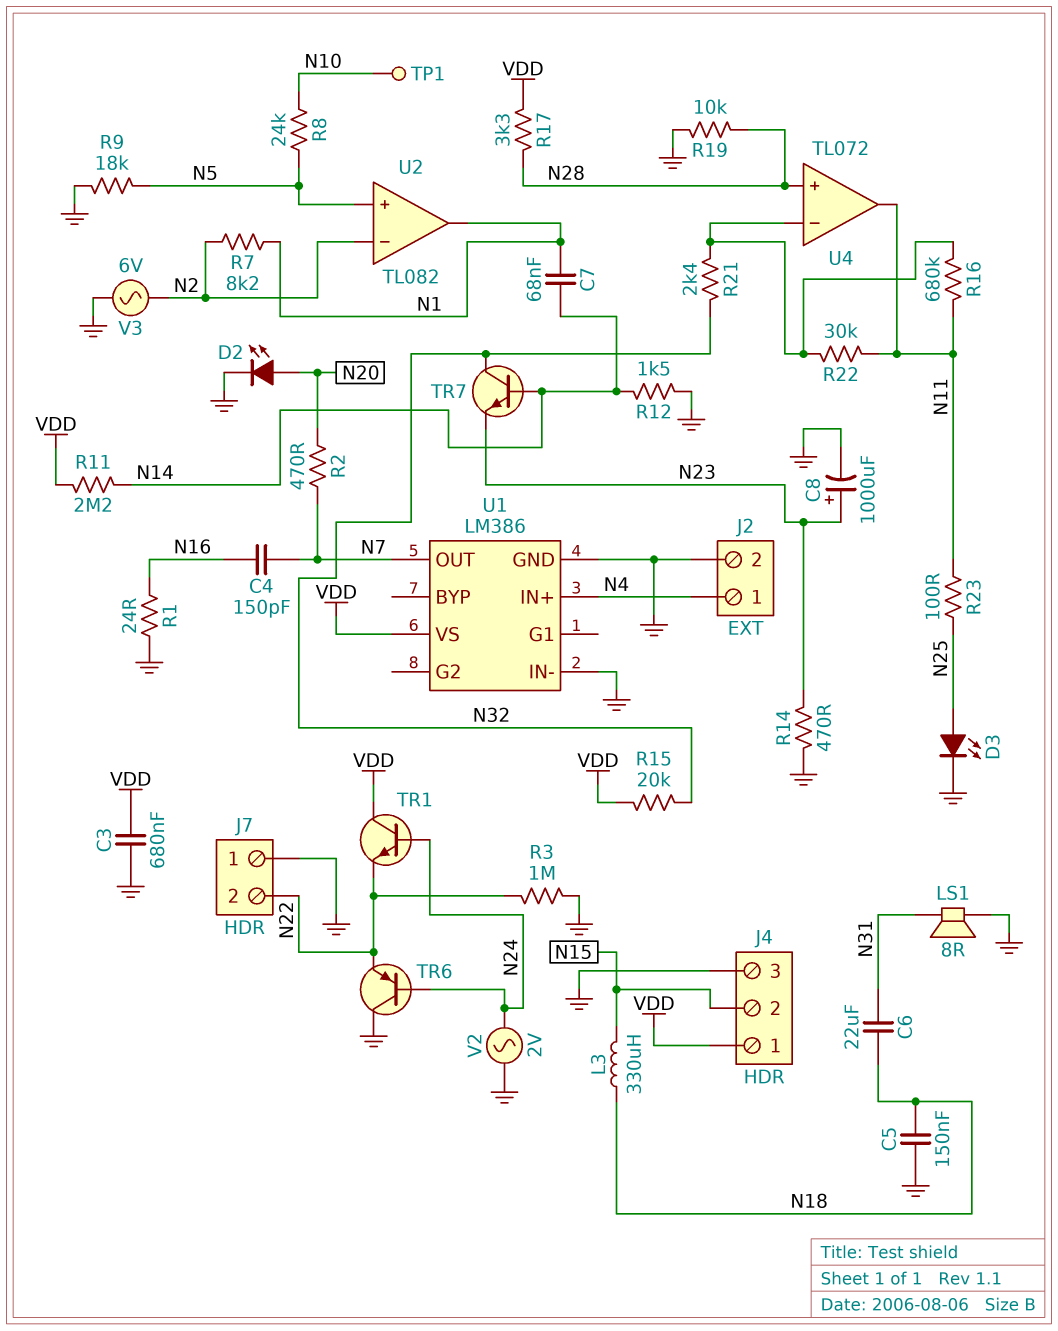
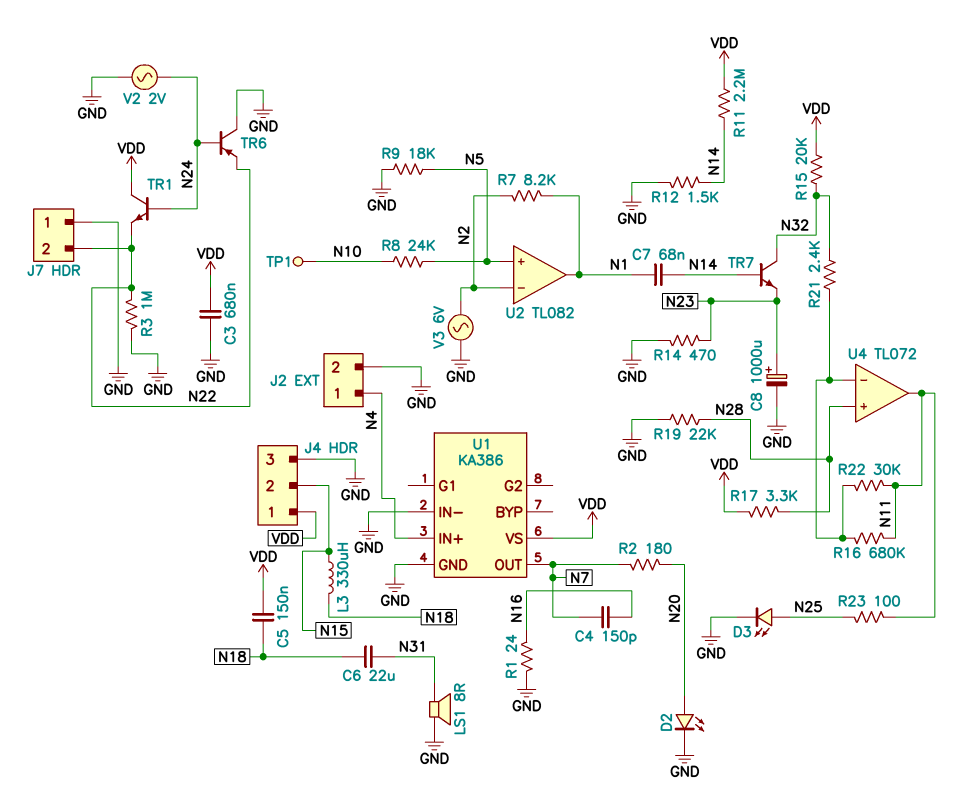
C5: 150nF (GND, N18) -> 150nF (N18, VDD)
R2: 470 (N7, N20) -> 180 (N7, N20)
R19: 10k (GND, N28) -> 22k (GND, N28)
U1: LM386 -> KA386

